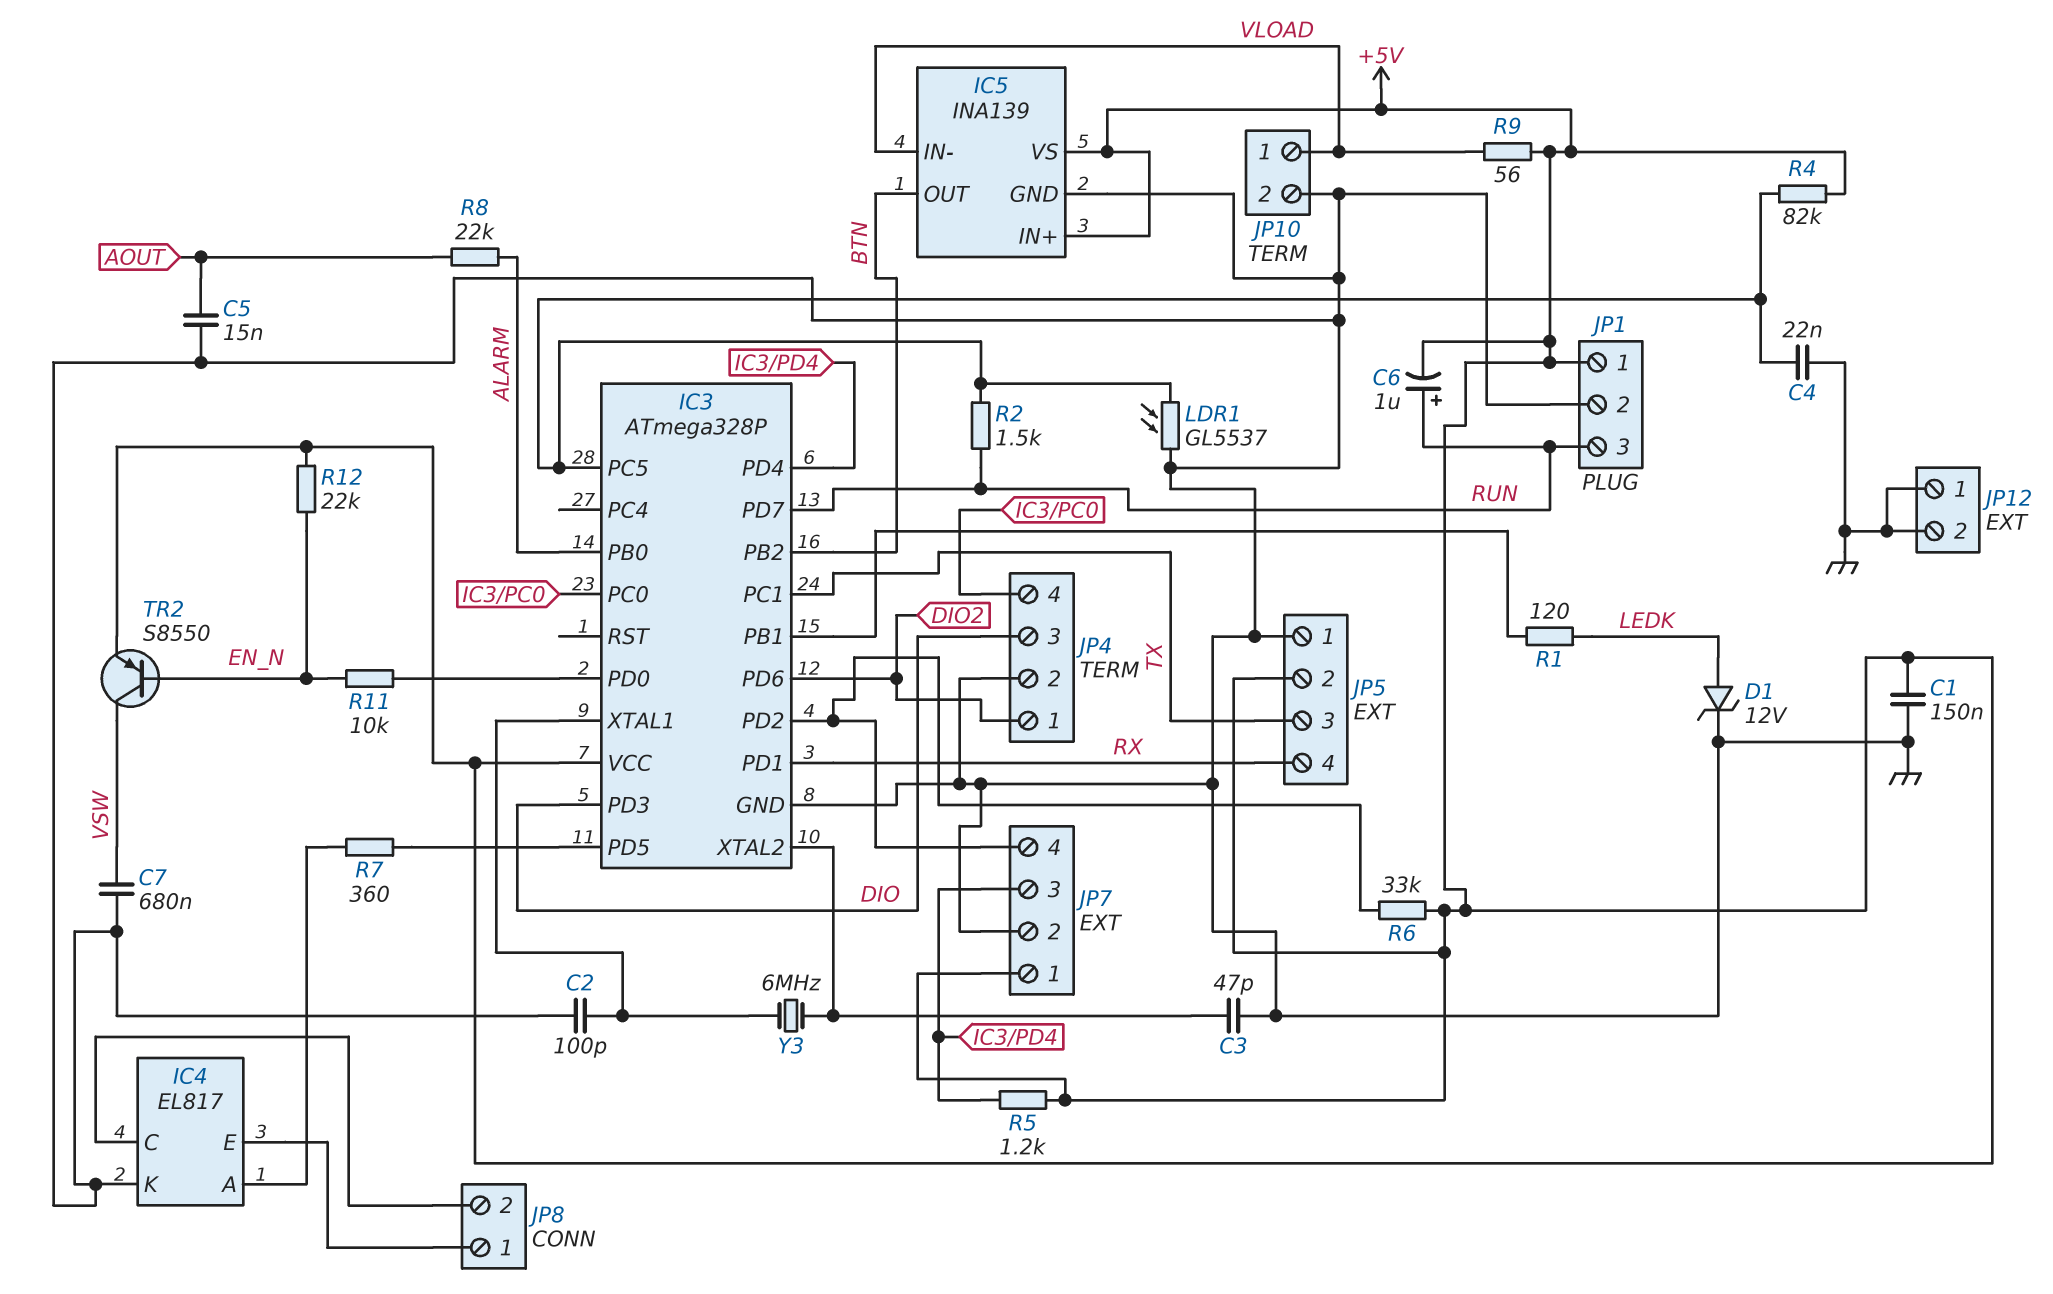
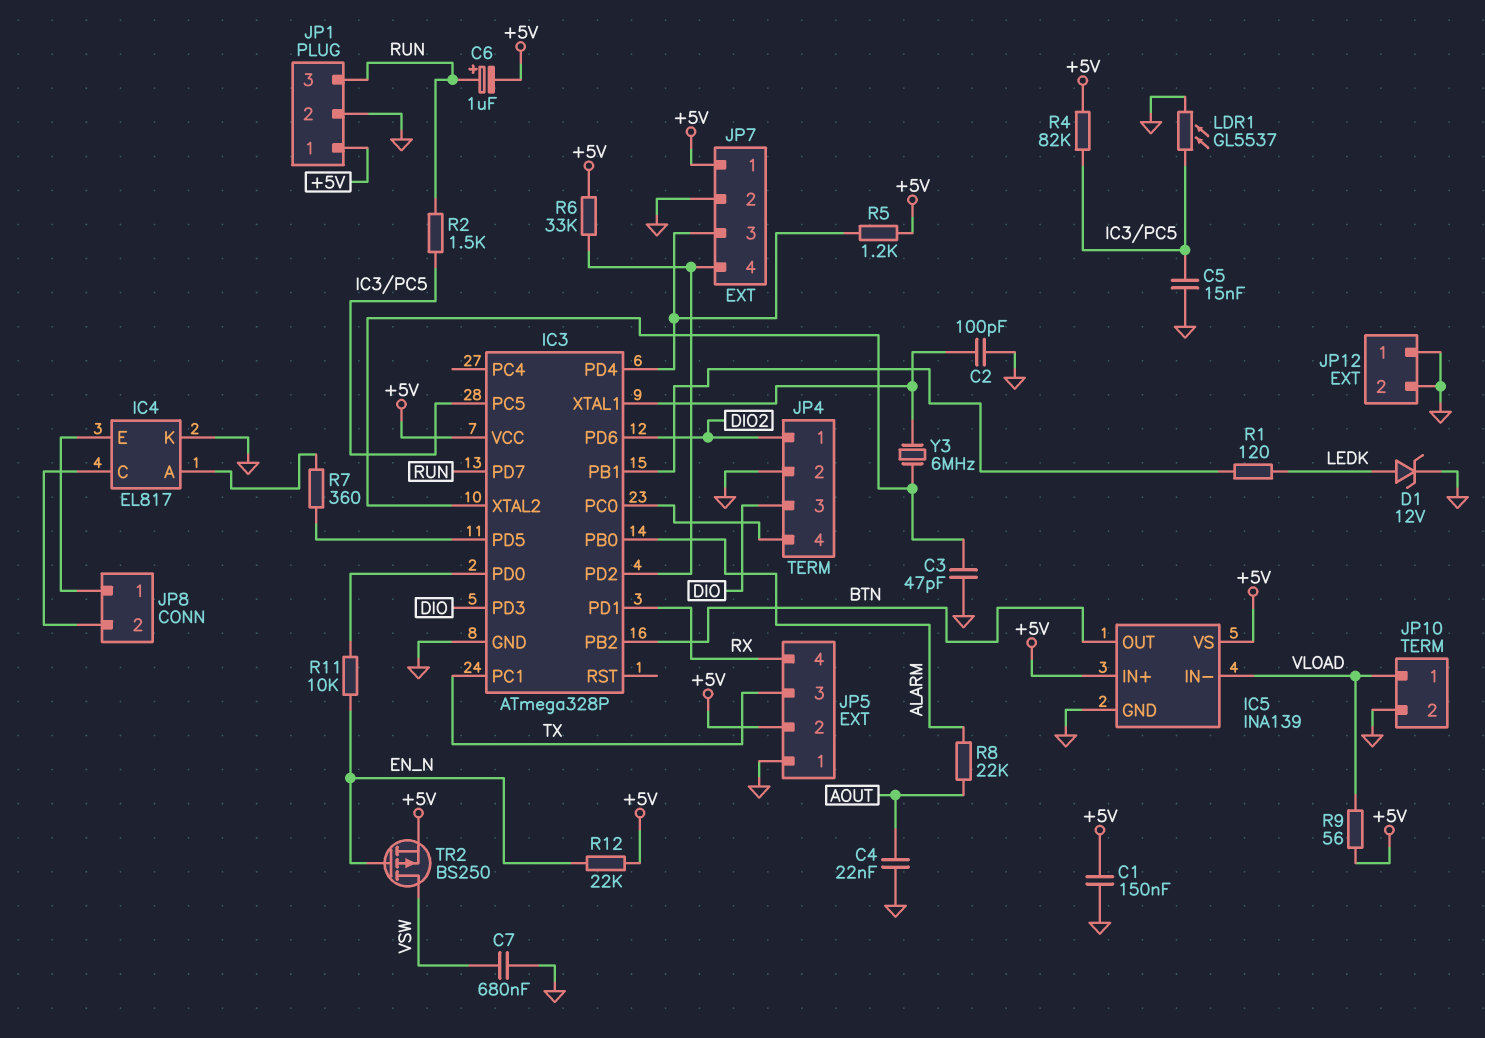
C4: 22nF (GND, IC3/PC5) -> 22nF (AOUT, GND)
C5: 15nF (AOUT, GND) -> 15nF (GND, IC3/PC5)
TR2: PNP S8550 (B EN_N, C VSW, E +5V) -> PMOS BS250 (G EN_N, D VSW, S +5V)

